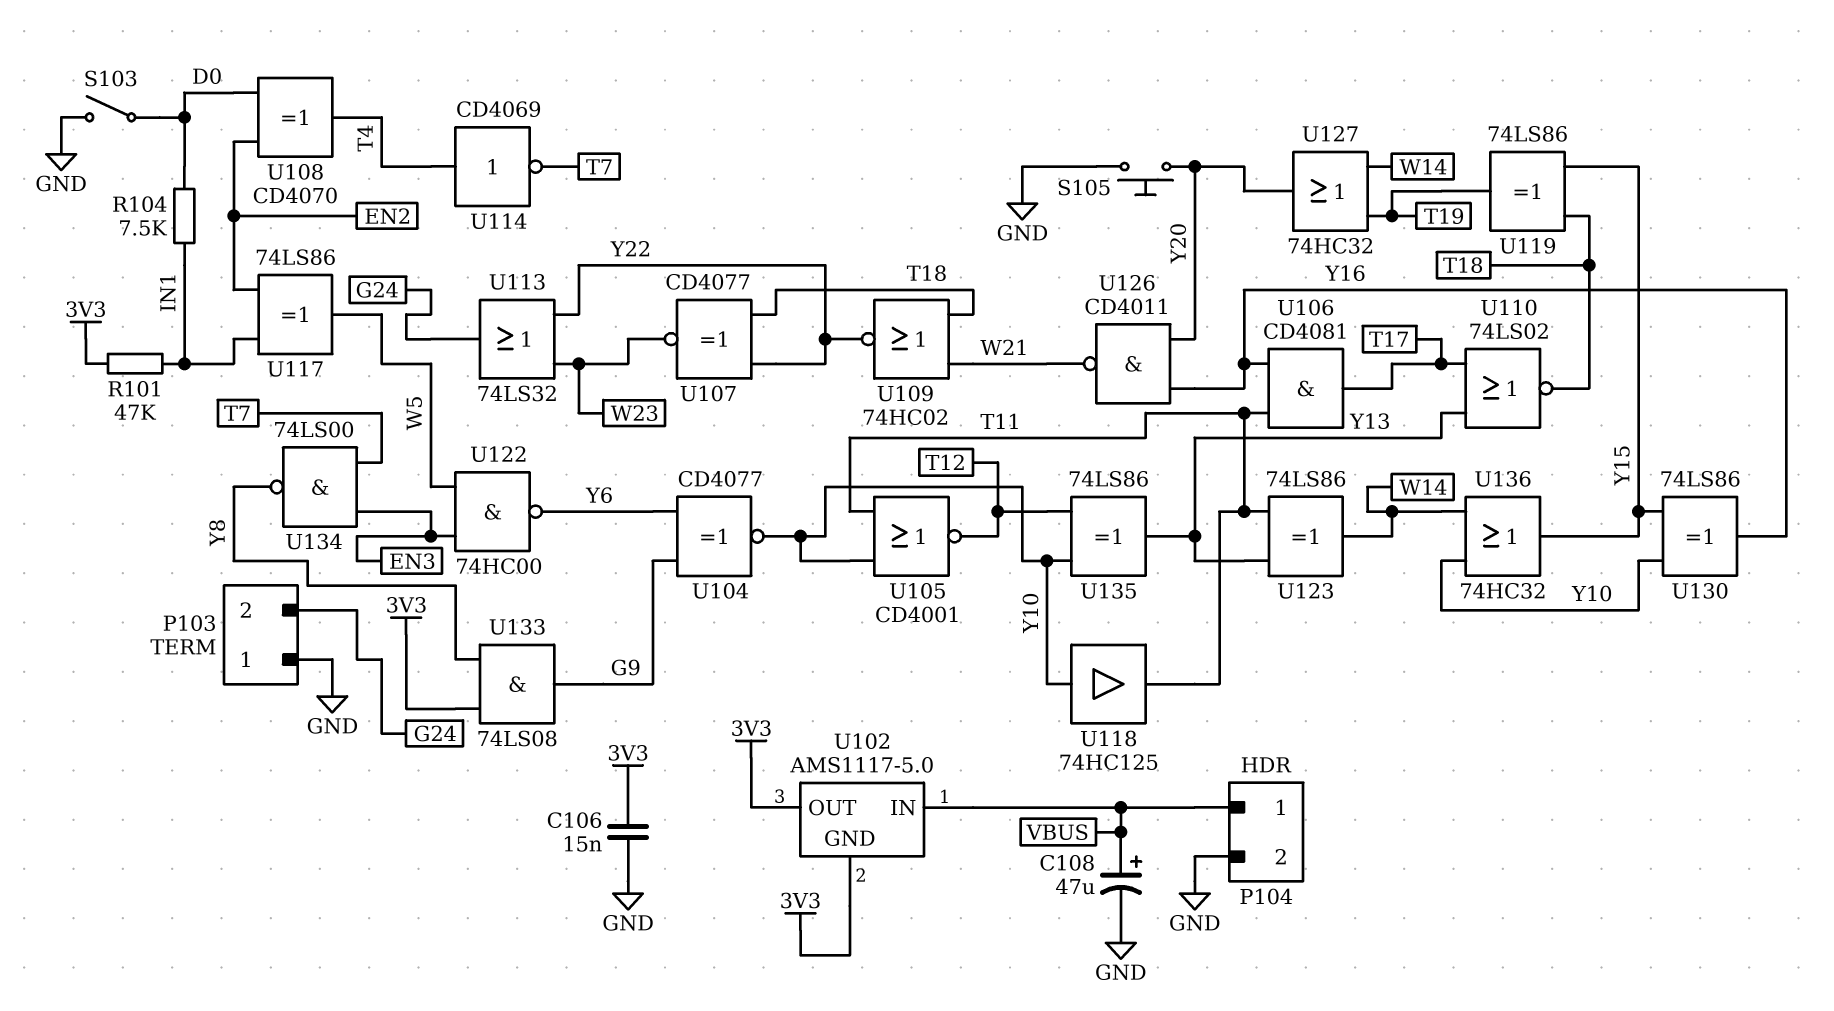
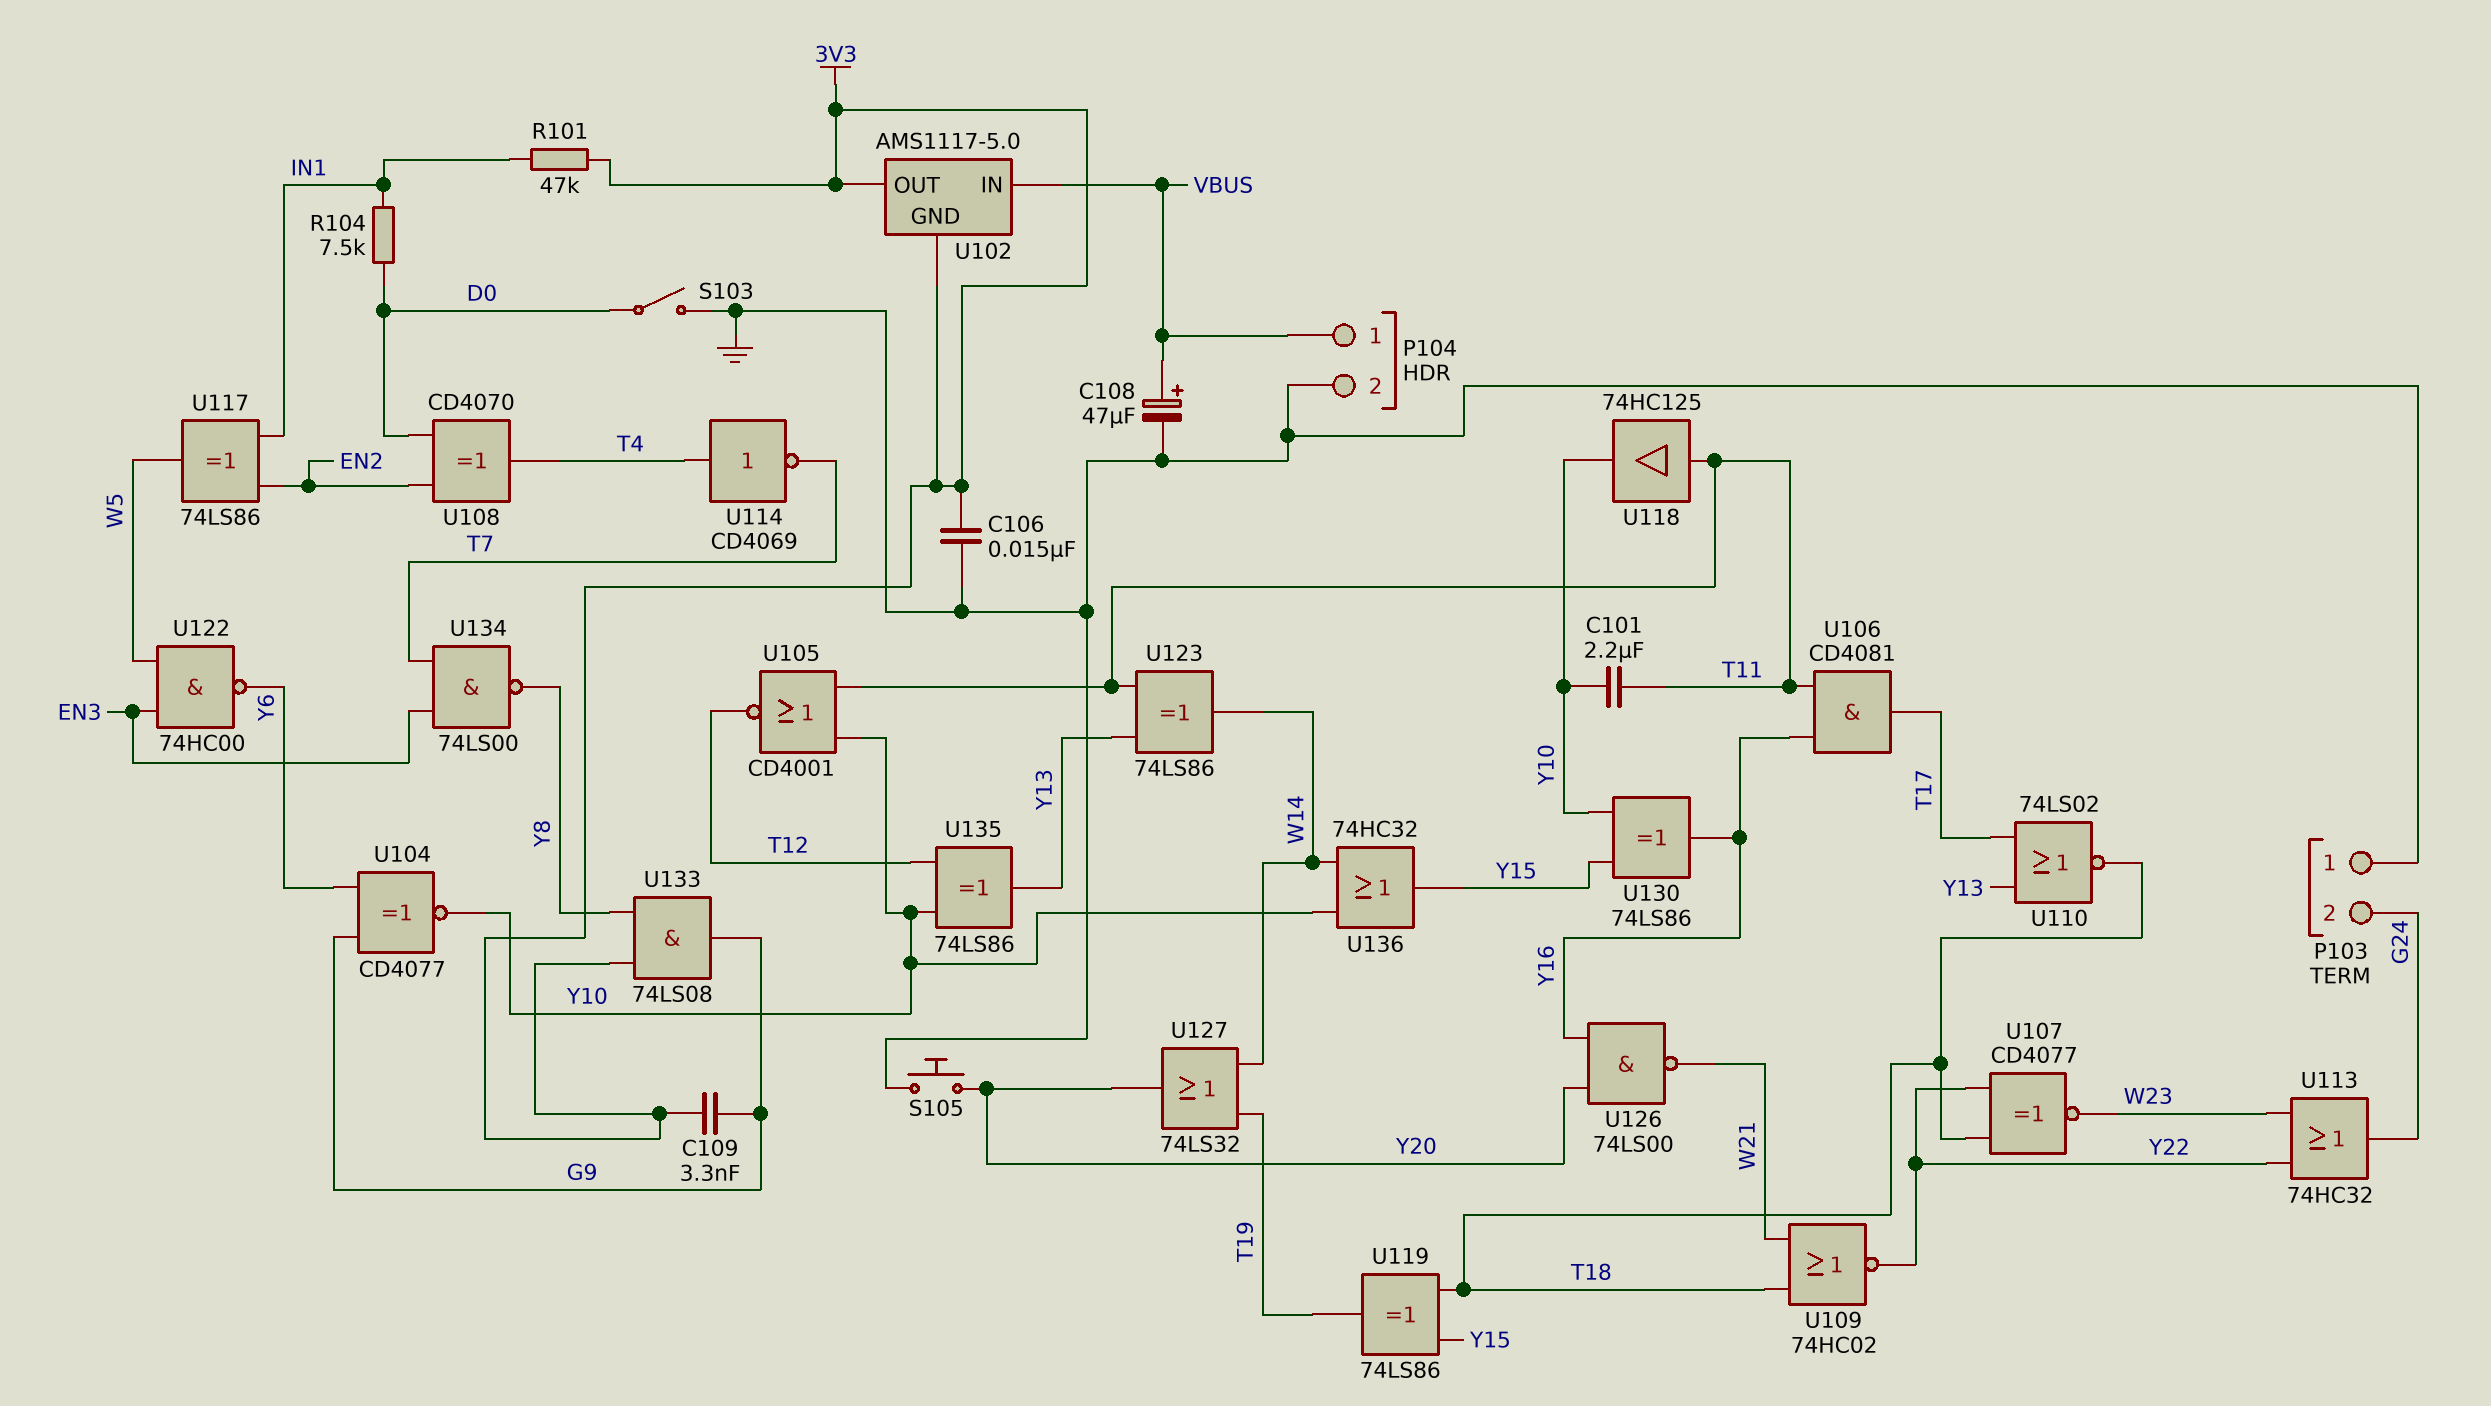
C101: none -> 2.2uF (T11, Y10)
C109: none -> 3.3nF (3V3, G9)
U113: OR 74LS32 (in W23, in Y22, out G24) -> OR 74HC32 (in W23, in Y22, out G24)
U118: buffer 74HC125 (in Y10, out T11) -> buffer 74HC125 (in T11, out Y10)
U126: NAND CD4011 (in Y16, in Y20, out W21) -> NAND 74LS00 (in Y16, in Y20, out W21)
U127: OR 74HC32 (in T19, in W14, out Y20) -> OR 74LS32 (in T19, in W14, out Y20)

